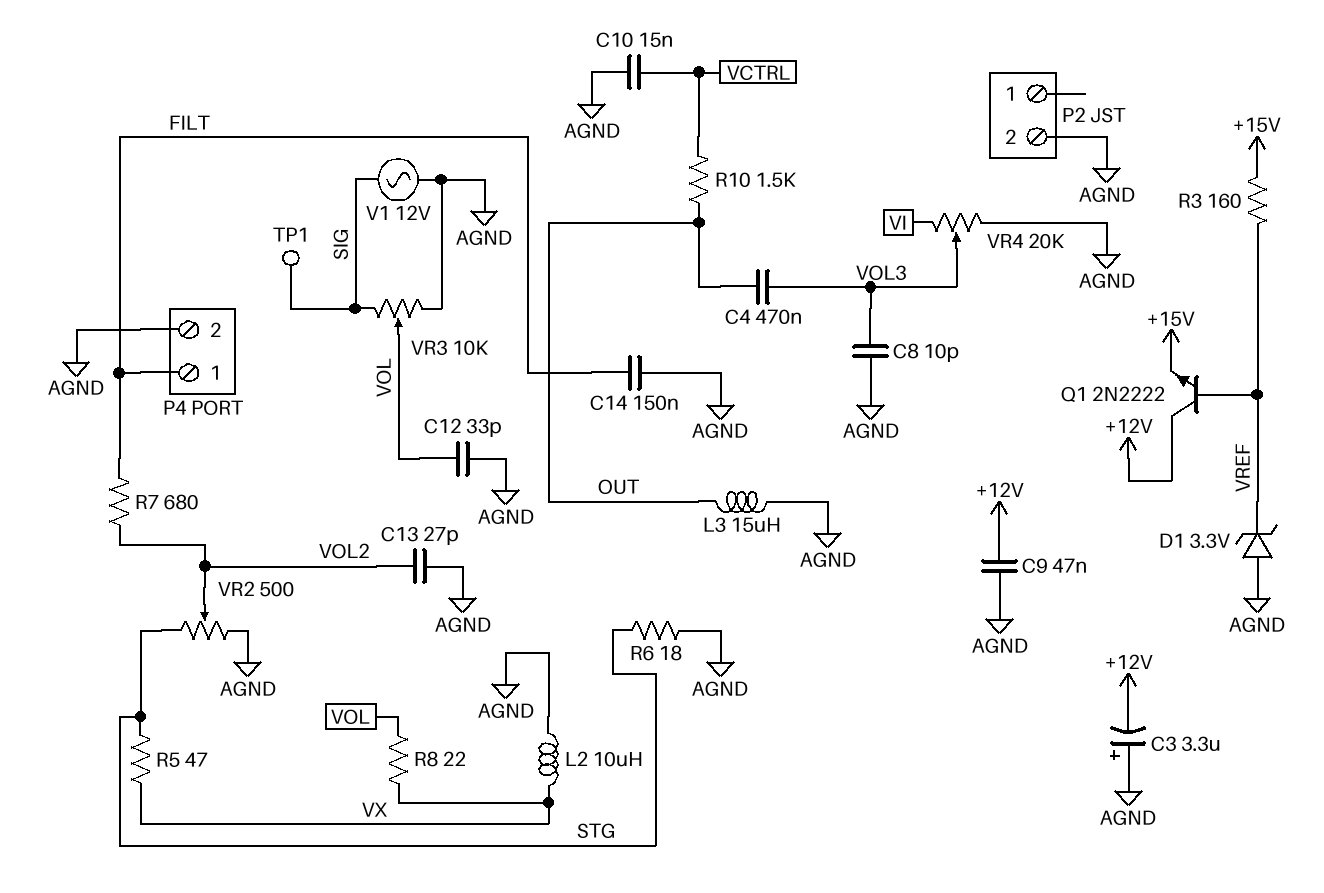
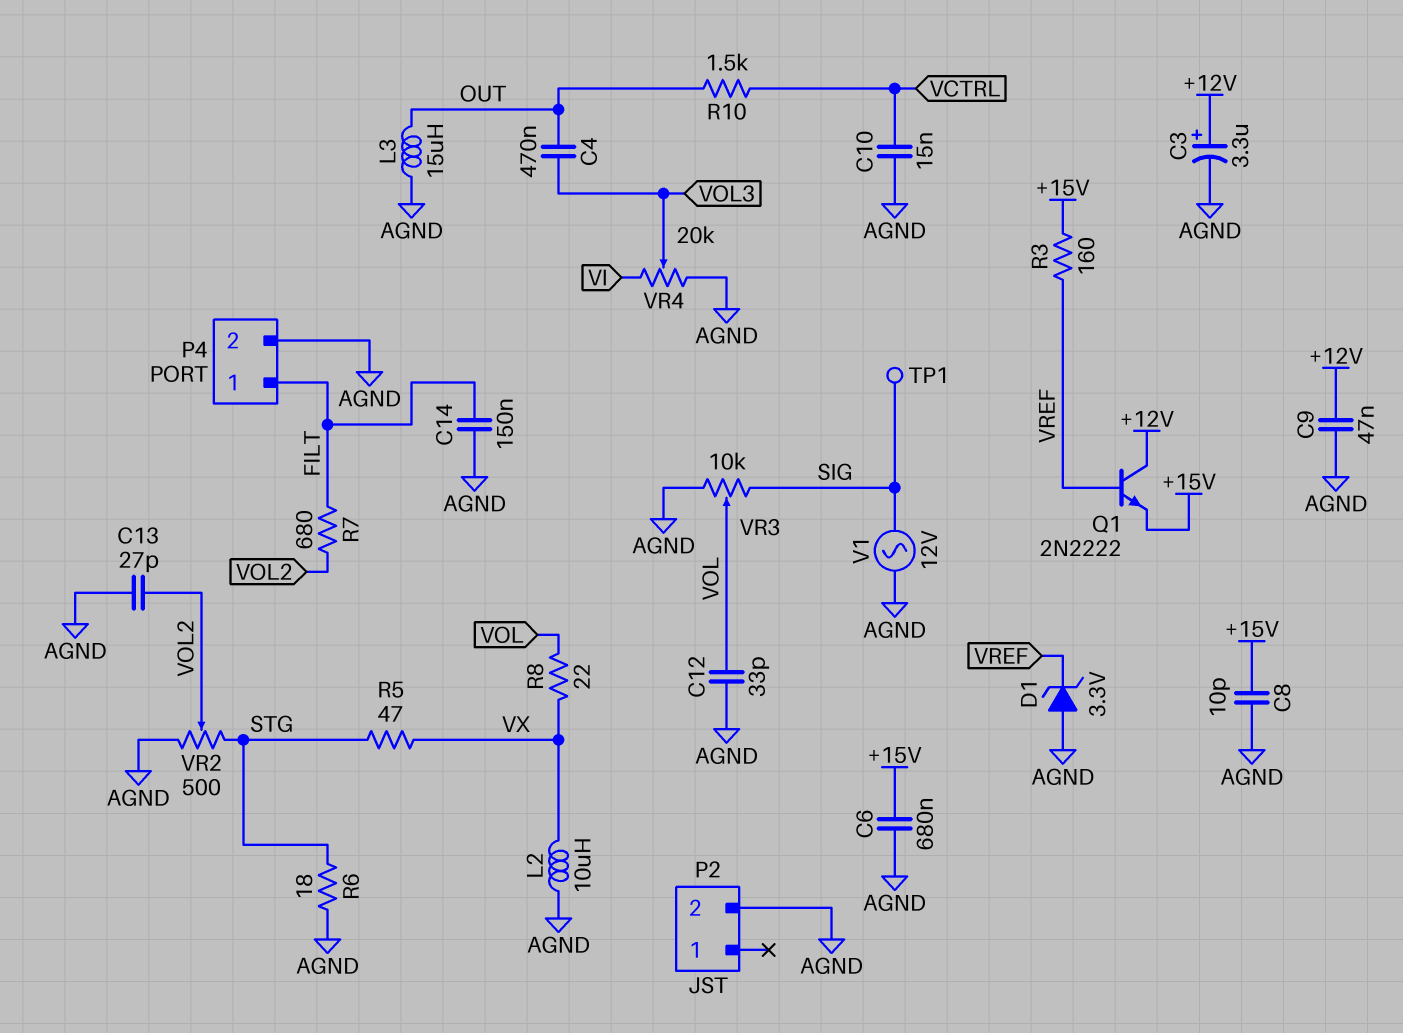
C3: 3.3uF (plus AGND, minus +12V) -> 3.3uF (plus +12V, minus AGND)
C6: none -> 680nF (+15V, AGND)
C8: 10pF (AGND, VOL3) -> 10pF (+15V, AGND)

